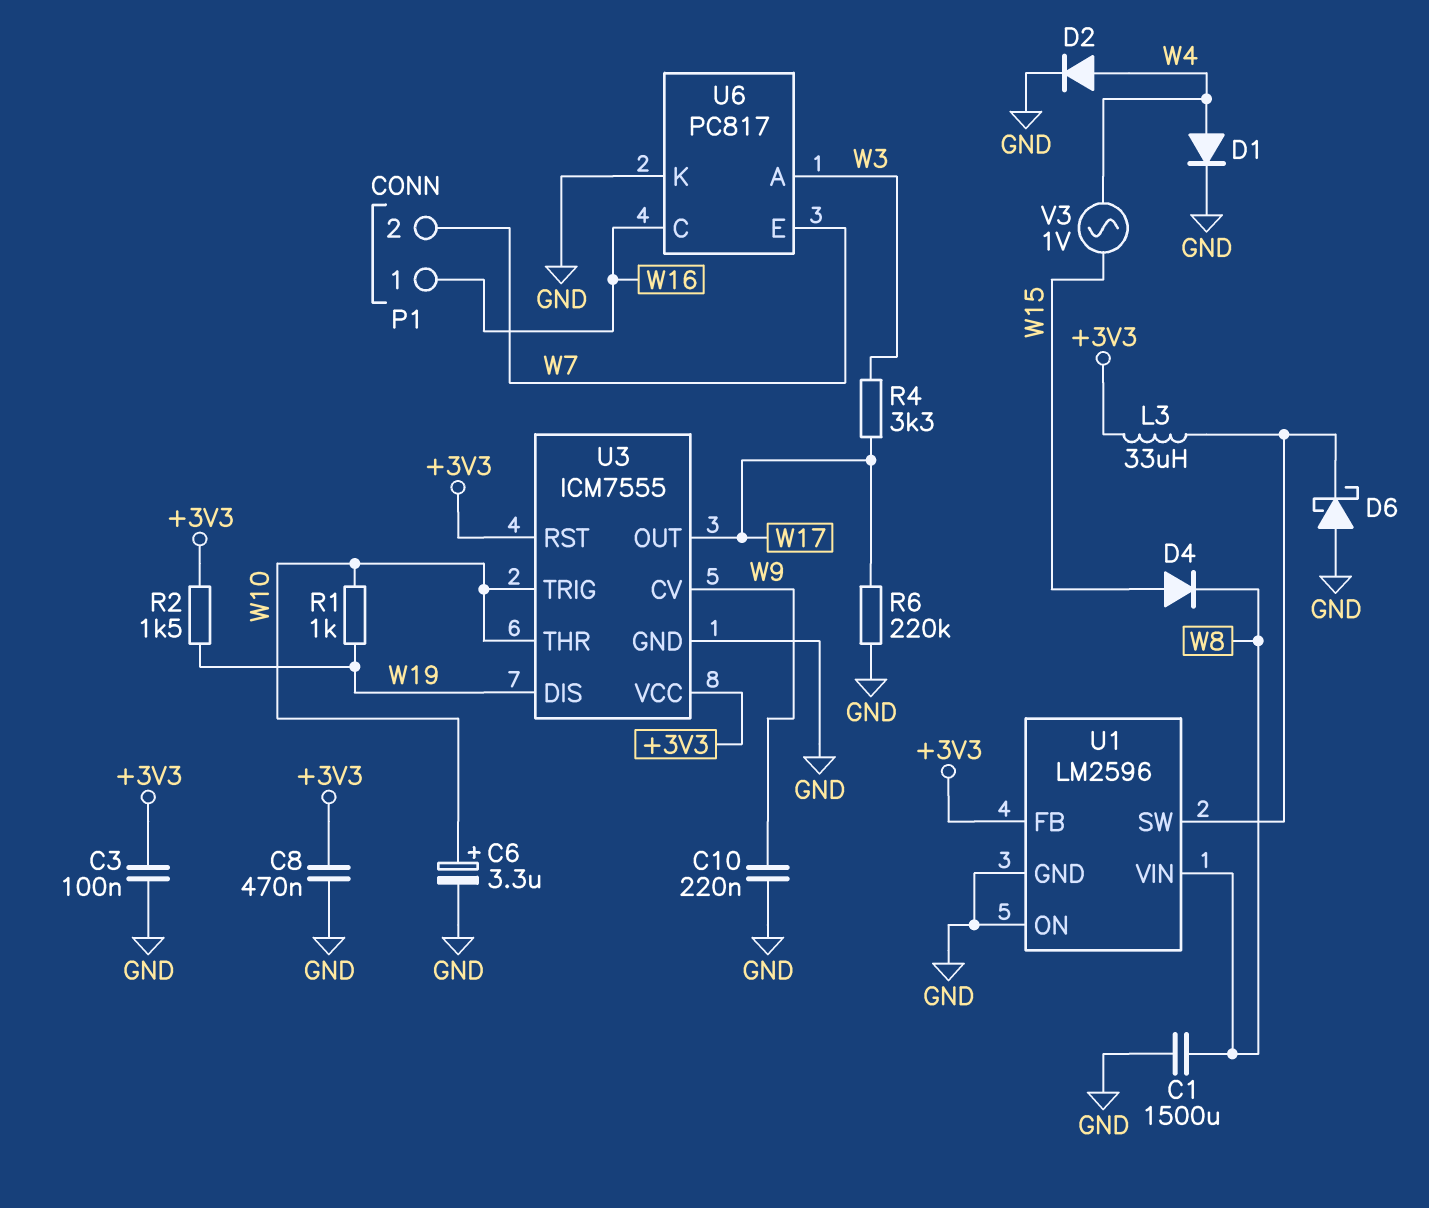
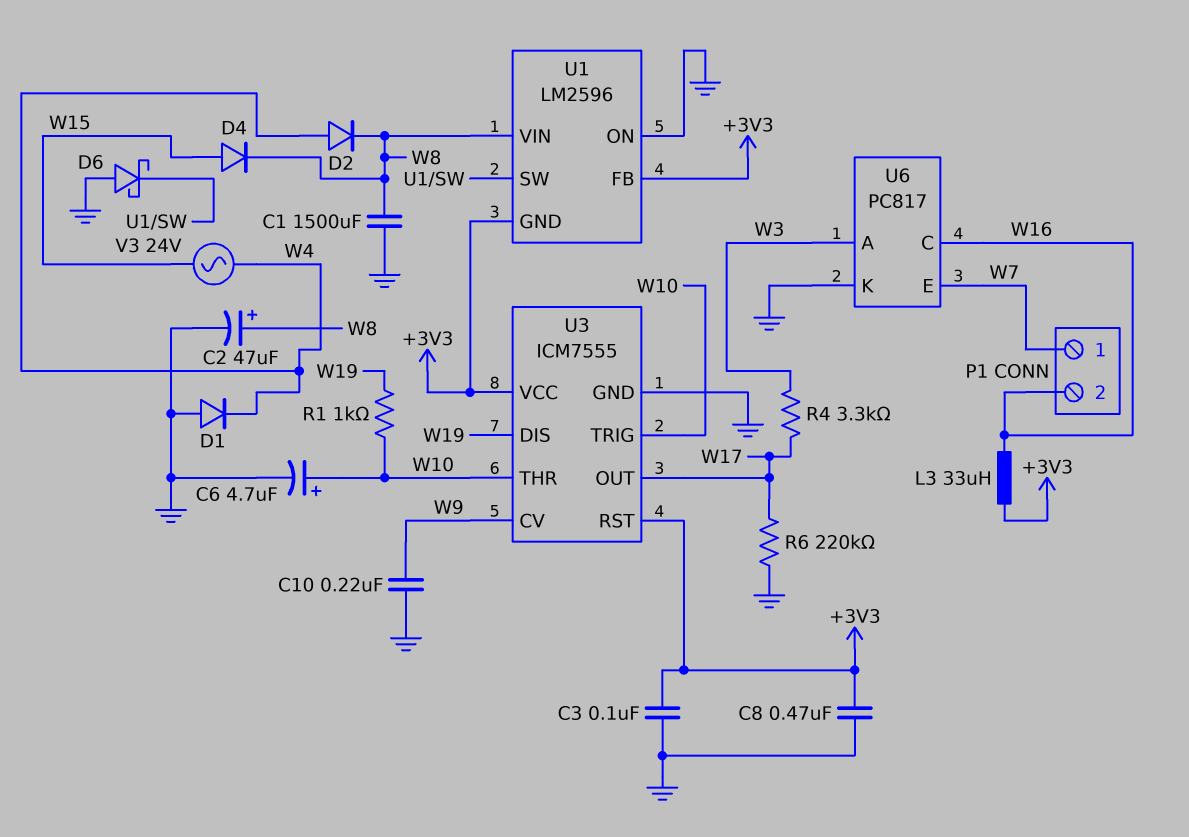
C2: none -> 47uF (plus W8, minus GND)
C6: 3.3uF (plus W10, minus GND) -> 4.7uF (plus W10, minus GND)
D1: diode (A W4, K GND) -> diode (A GND, K W4)
D2: diode (A W4, K GND) -> diode (A W4, K W8)
L3: 33uH (+3V3, U1/SW) -> 33uH (+3V3, W16)
P1 pin 1: W16 -> W7
P1 pin 2: W7 -> W16
R2: 1.5k (+3V3, W19) -> none
U1 pin GND: GND -> +3V3
V3: AC 1V (W4, W15) -> AC 24V (W4, W15)

